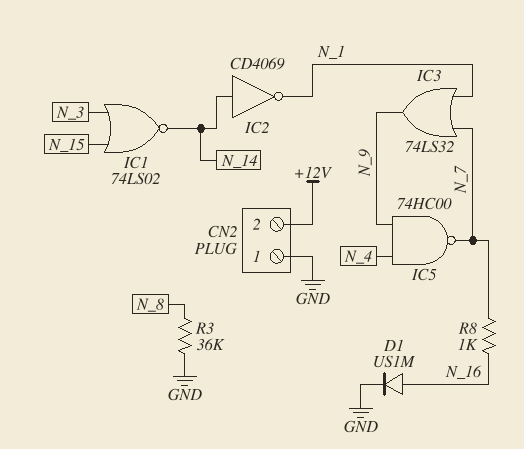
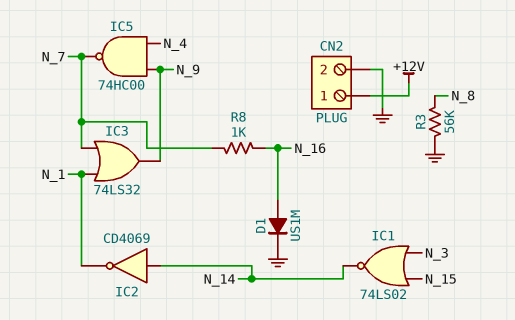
CN2 pin 1: GND -> +12V
CN2 pin 2: +12V -> GND
R3: 36k (GND, N_8) -> 56k (GND, N_8)

